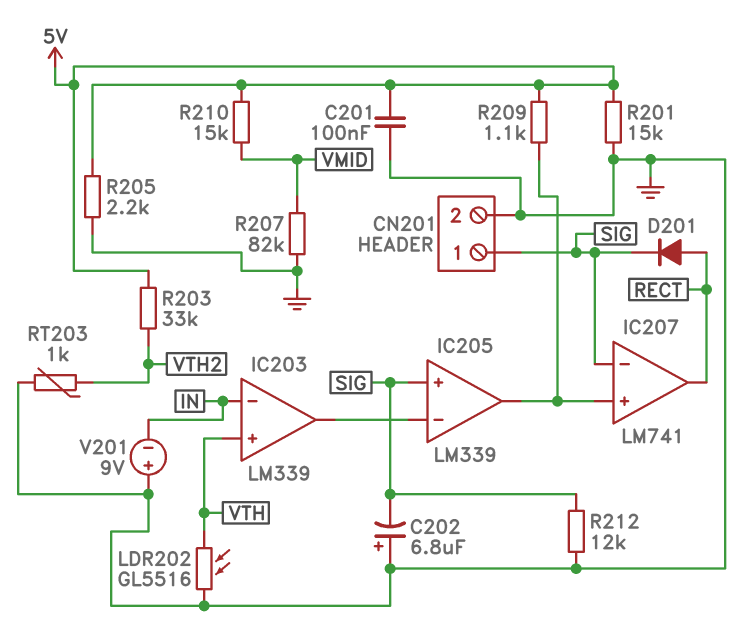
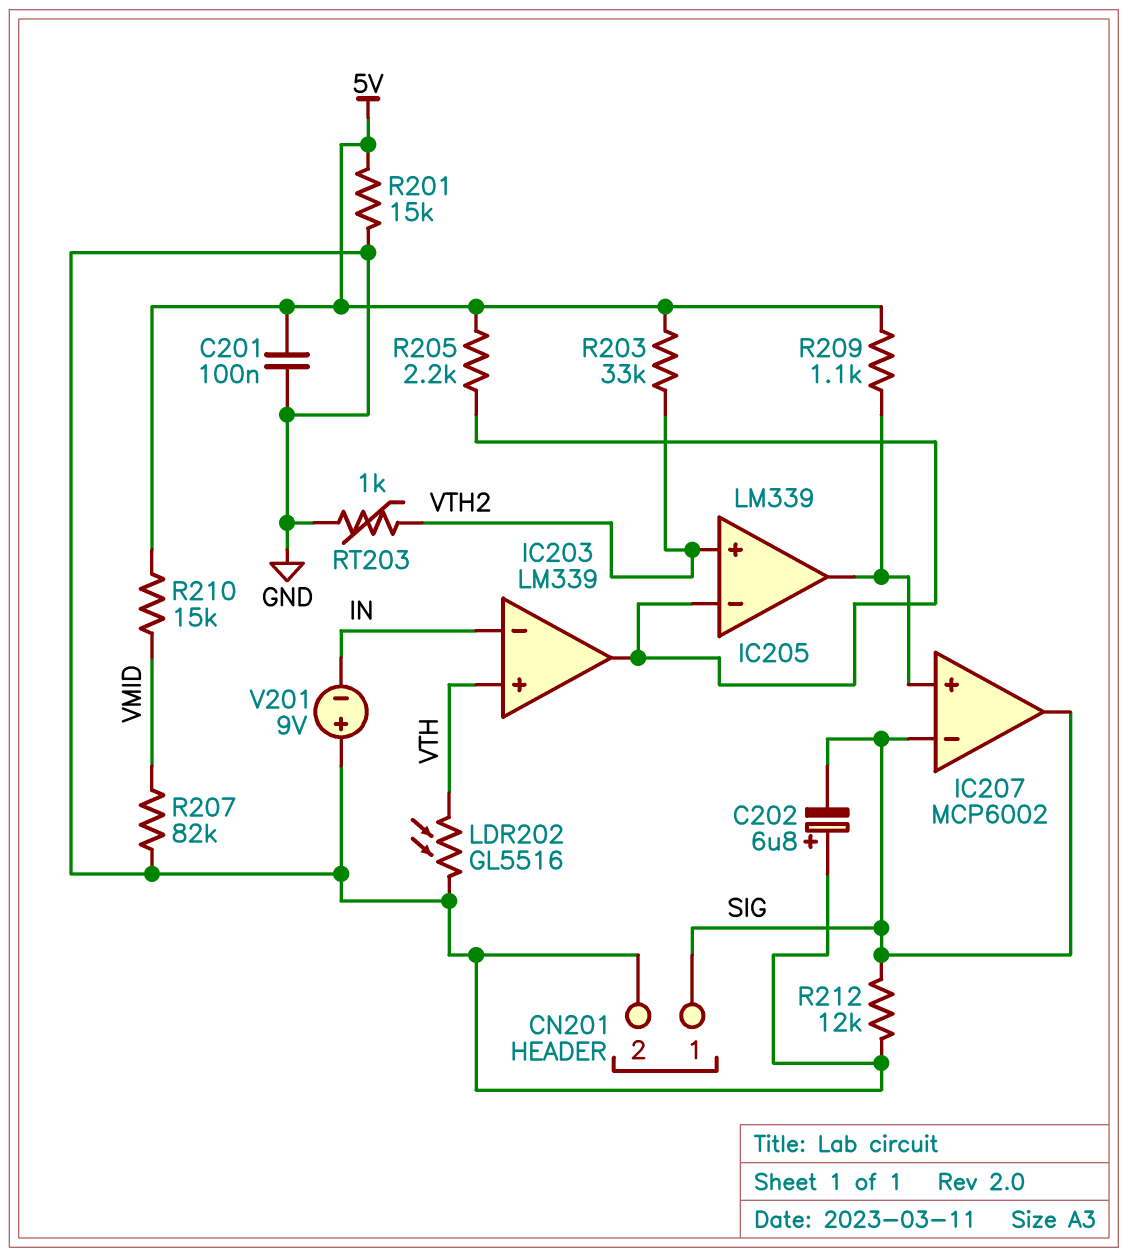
D201: diode (A RECT, K SIG) -> none
IC205 pin in+: SIG -> VTH2
IC207: LM741 -> MCP6002
IC207 pin out: RECT -> SIG
R205: 2.2k (5V, GND) -> 2.2k (5V, IC203/out)

